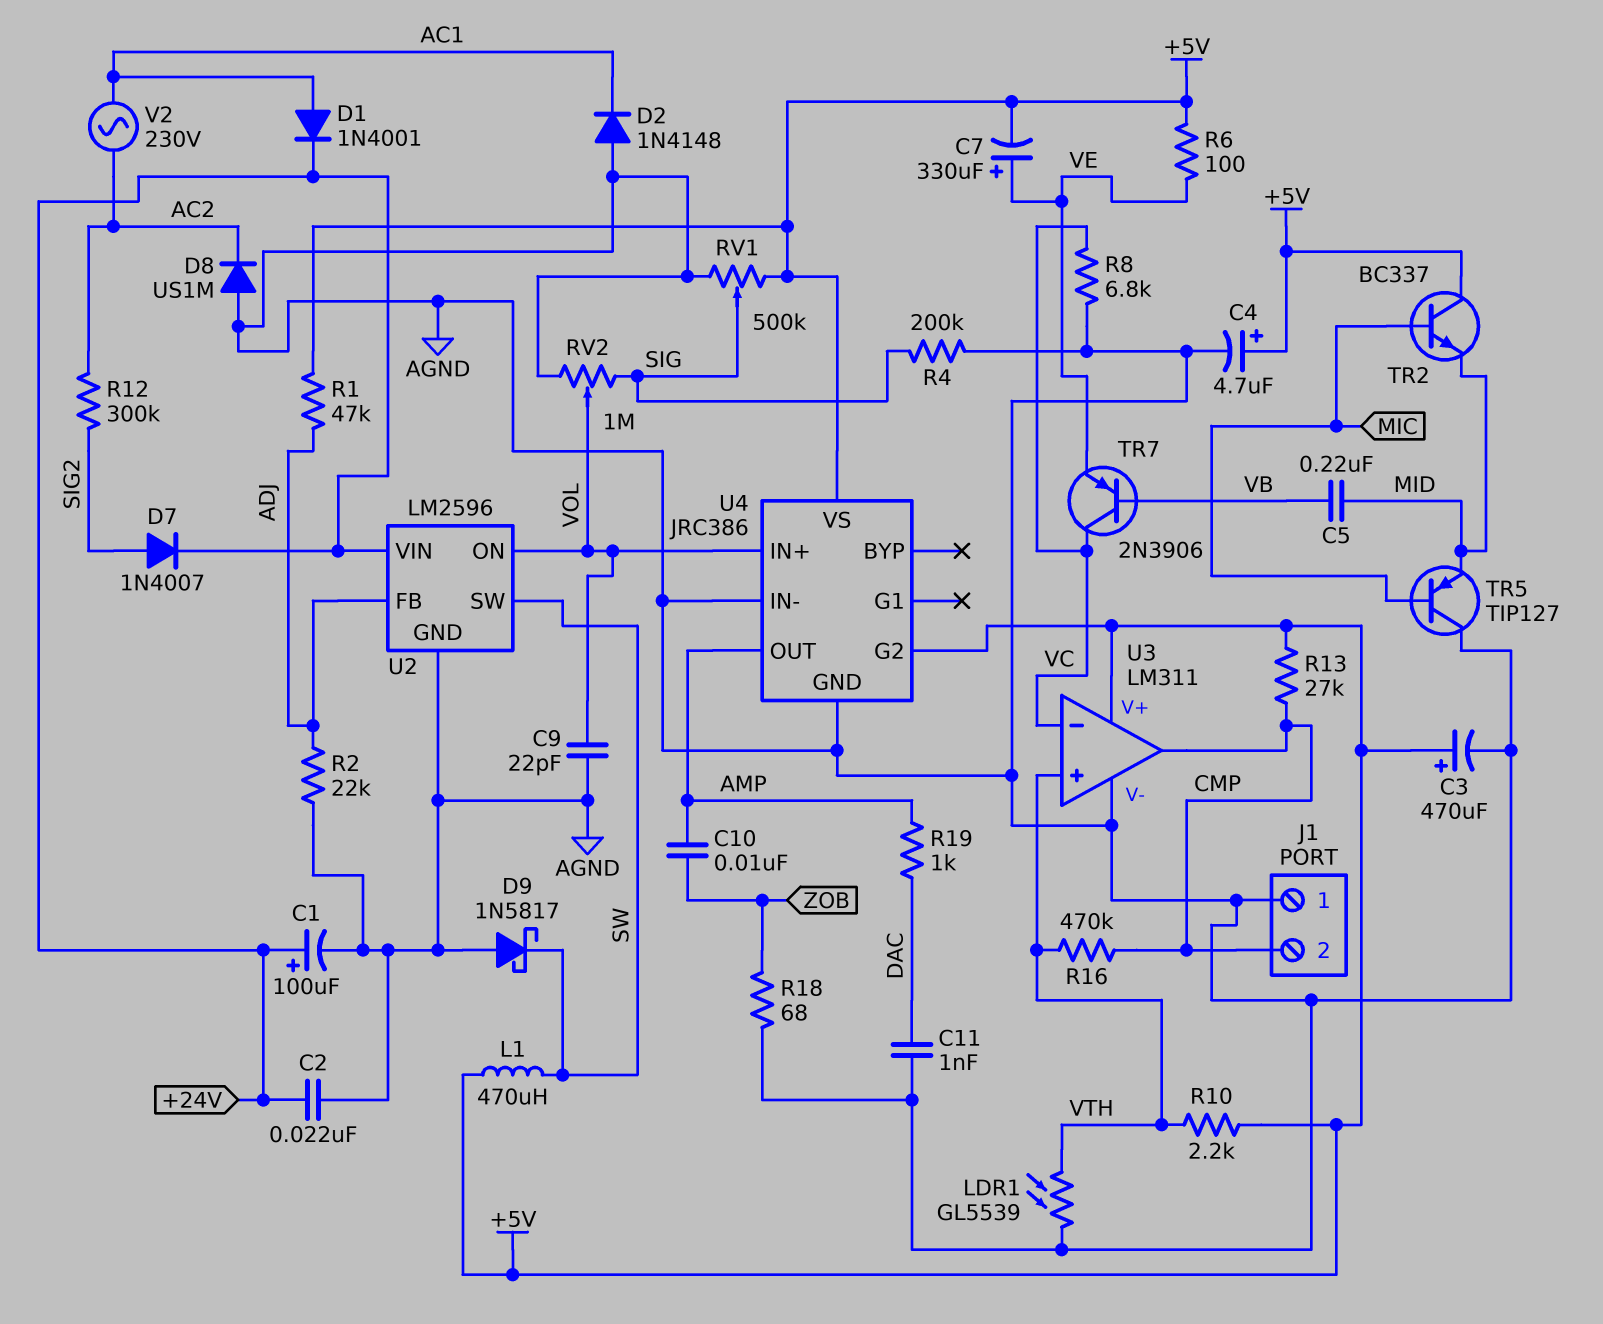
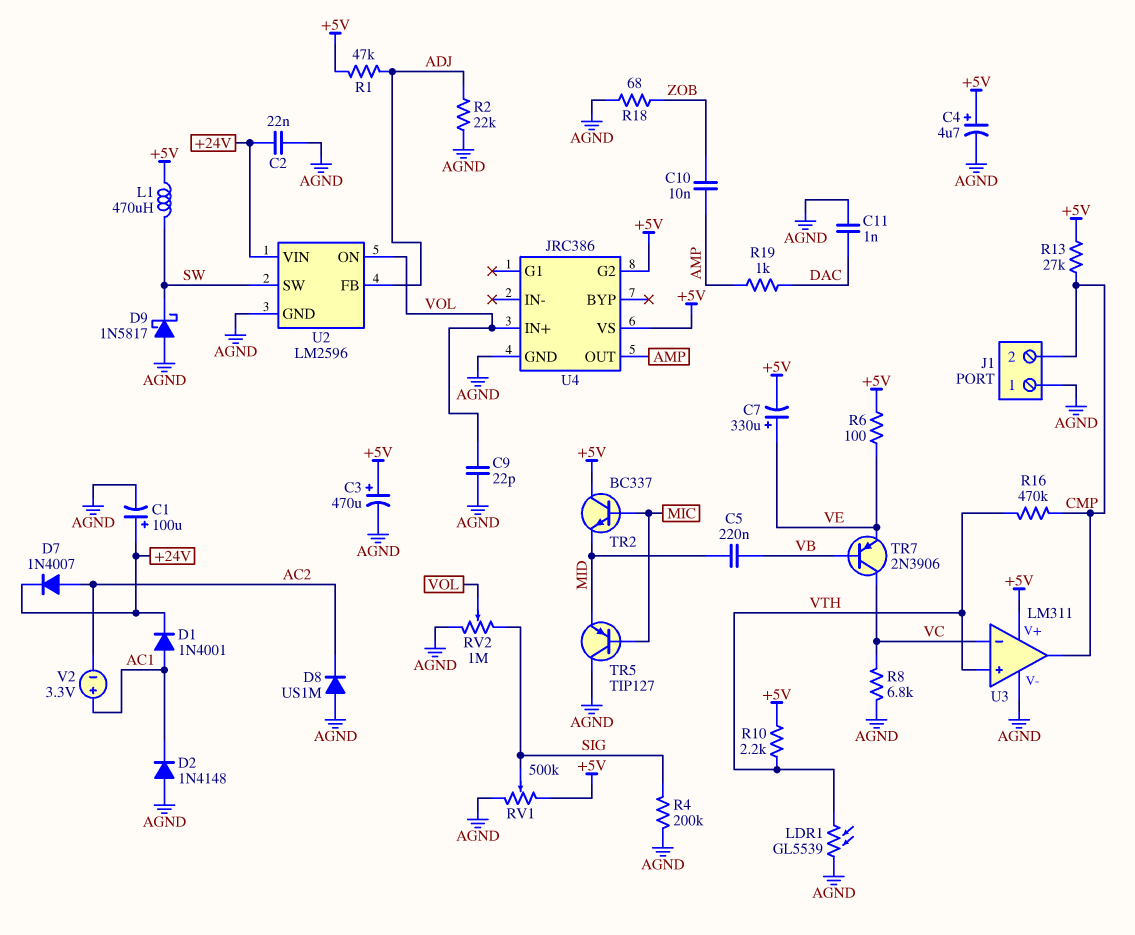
D7: diode 1N4007 (A SIG2, K +24V) -> diode 1N4007 (A AC2, K +24V)
R12: 300k (AC2, SIG2) -> none
U4 pin IN-: AGND -> none
V2: AC 230V (AC1, AC2) -> 3.3V (plus AC1, minus AC2)

